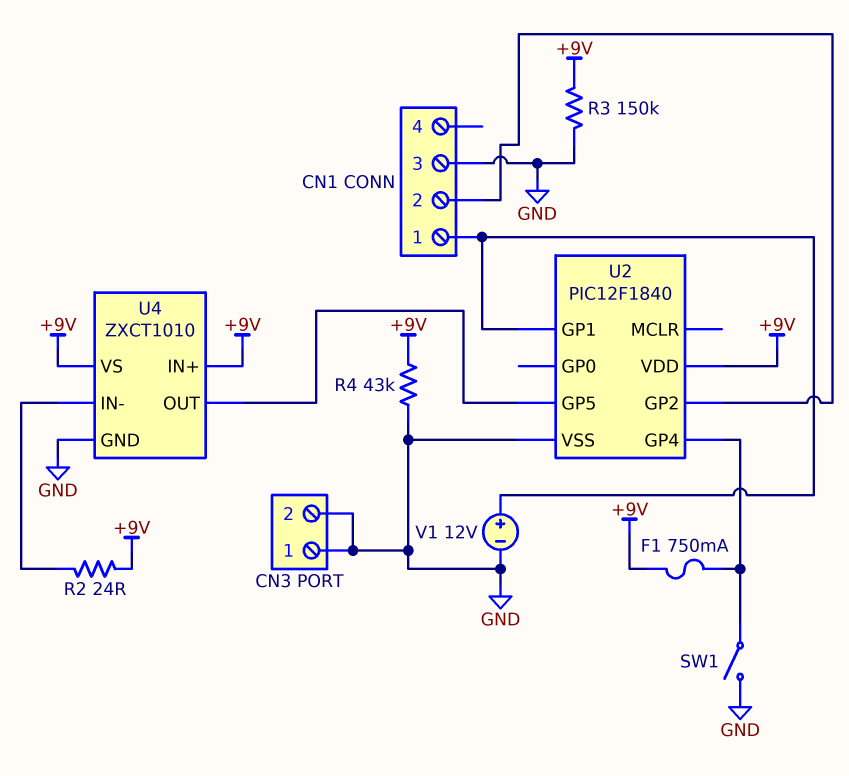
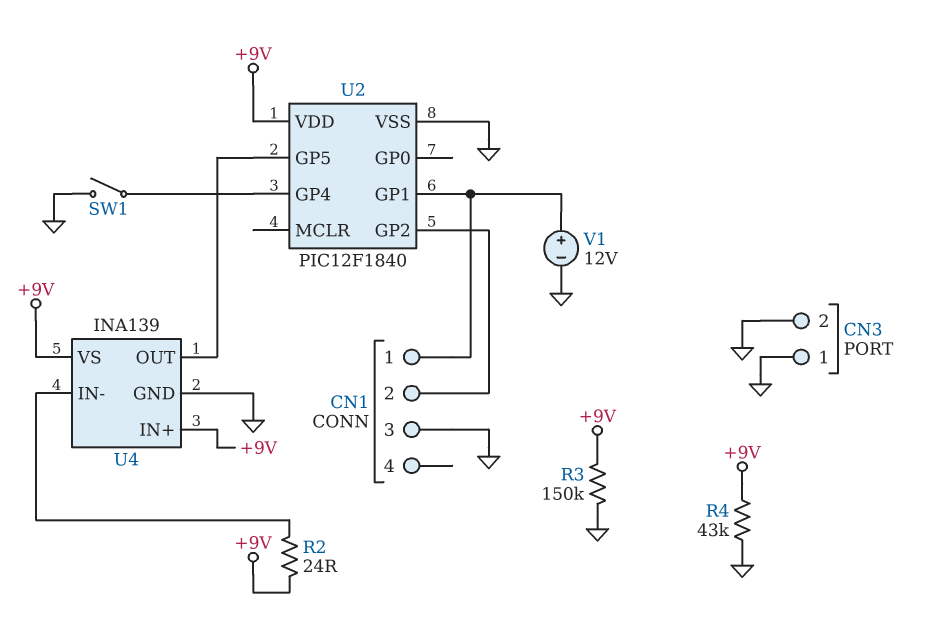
F1: 750mA (+9V, U2/GP4) -> none
U4: ZXCT1010 -> INA139

